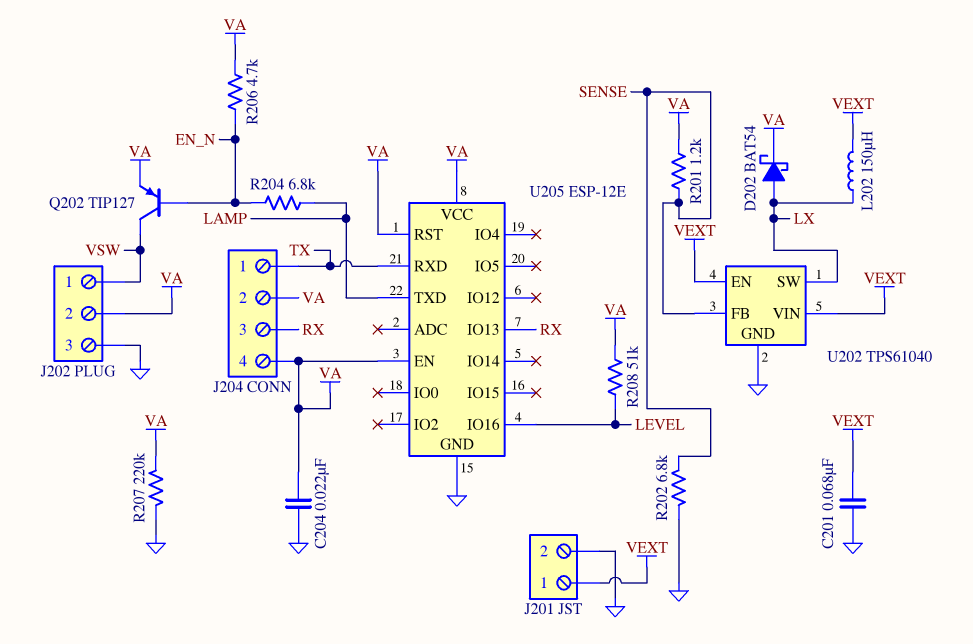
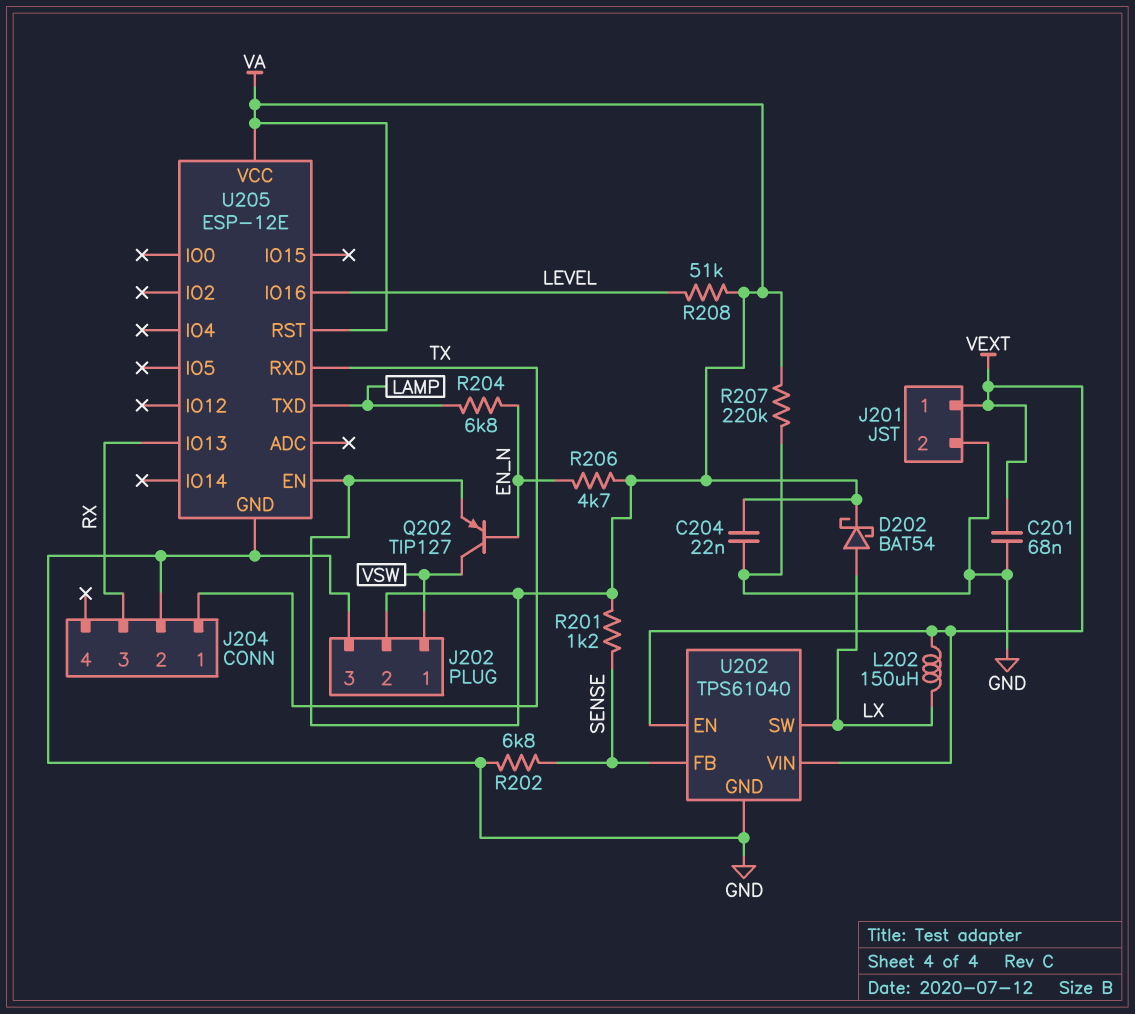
J204 pin 2: VA -> GND
J204 pin 4: VA -> none

